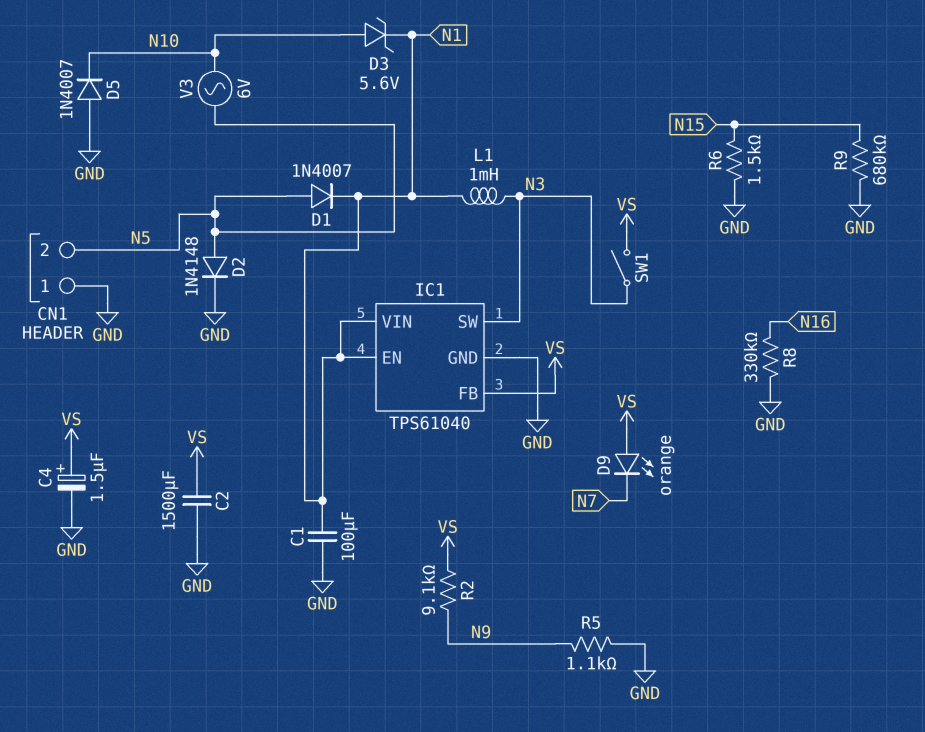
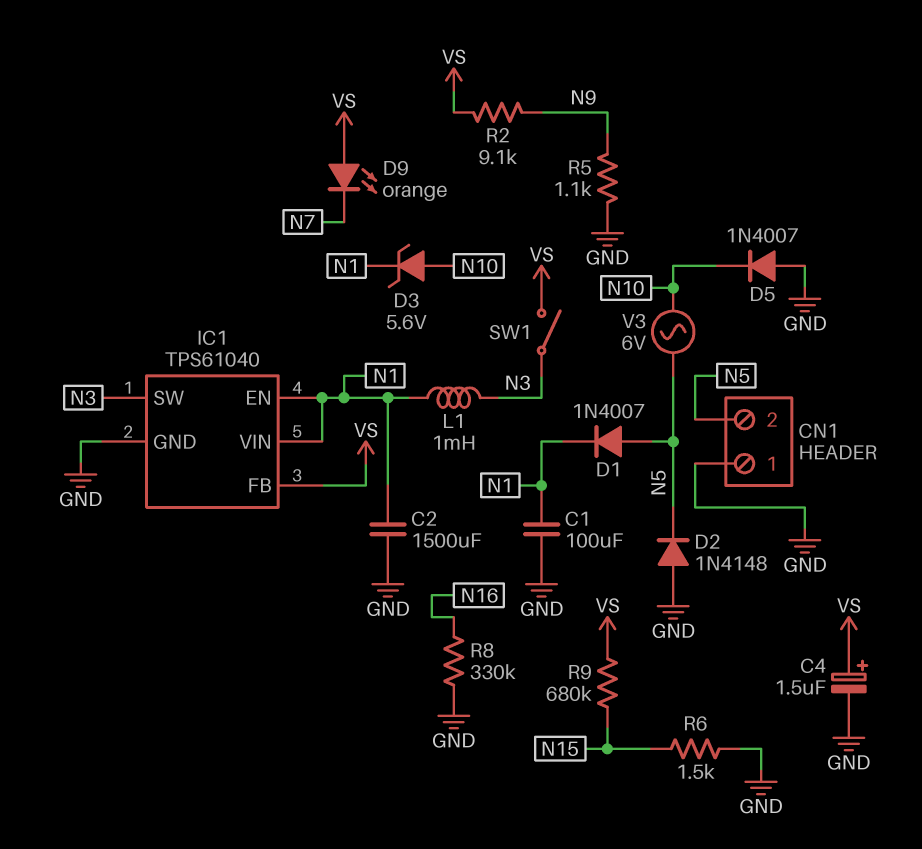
C2: 1500uF (GND, VS) -> 1500uF (GND, N1)
D2: diode 1N4148 (A N5, K GND) -> diode 1N4148 (A GND, K N5)
R9: 680k (GND, N15) -> 680k (N15, VS)

